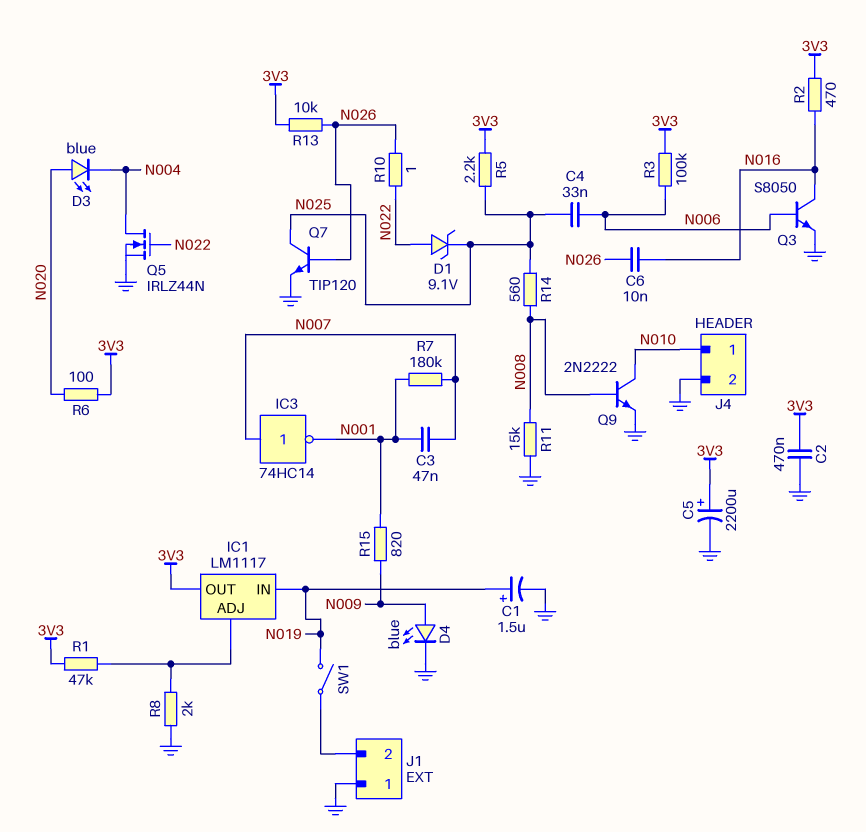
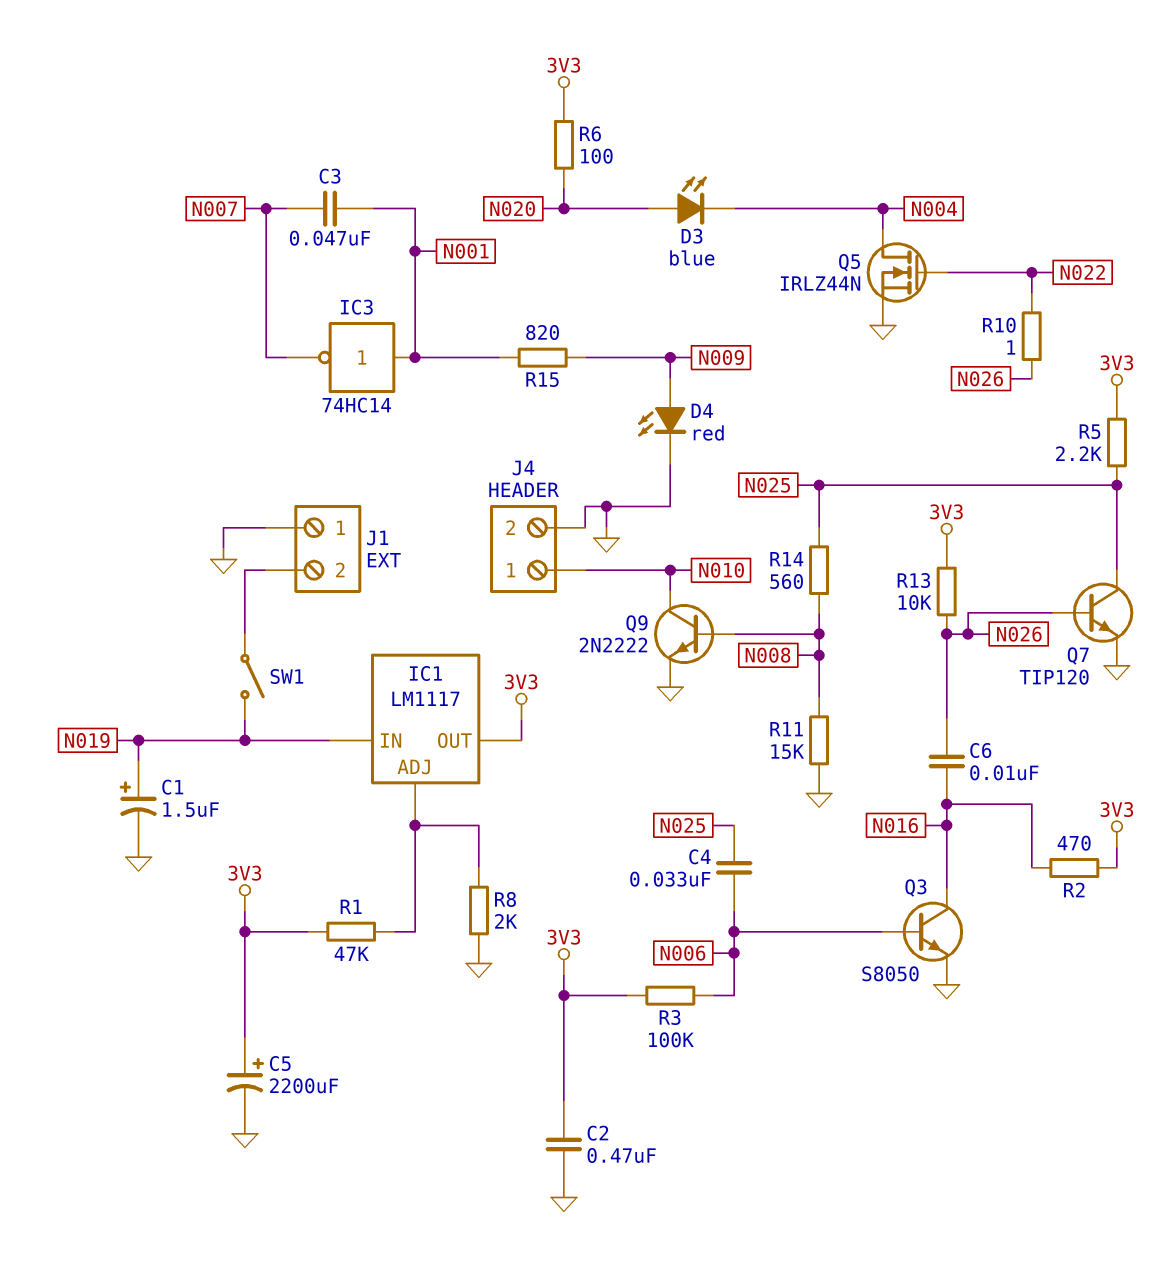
D1: zener 9.1V (A N022, K N025) -> none
D4: LED blue (A N009, K GND) -> LED red (A N009, K GND)
IC3: NOT 74HC14 (in N007, out N001) -> NOT 74HC14 (in N001, out N007)
R7: 180k (N001, N007) -> none

